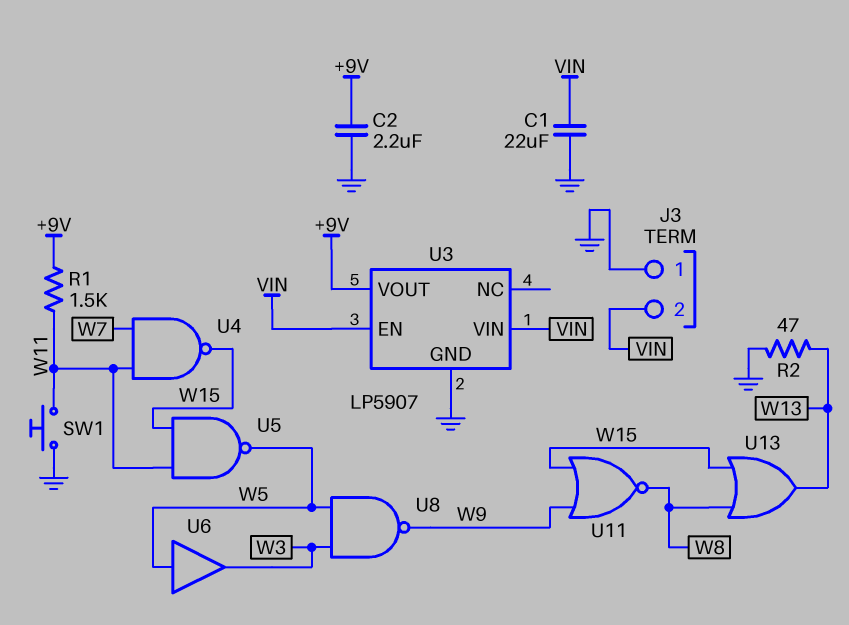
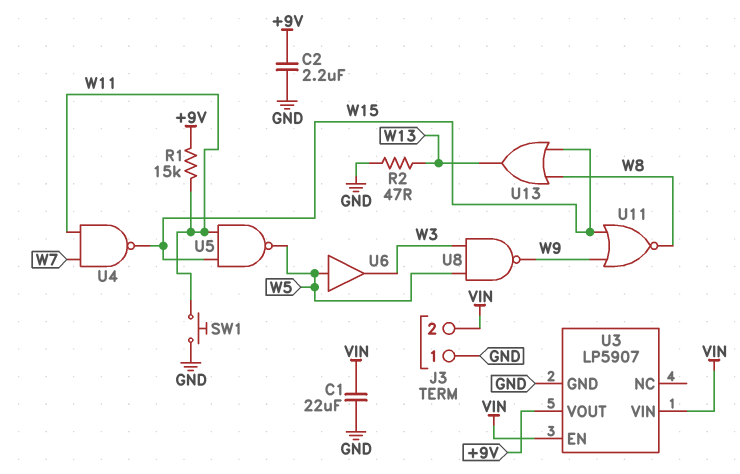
R1: 1.5k (+9V, W11) -> 15k (+9V, W11)

